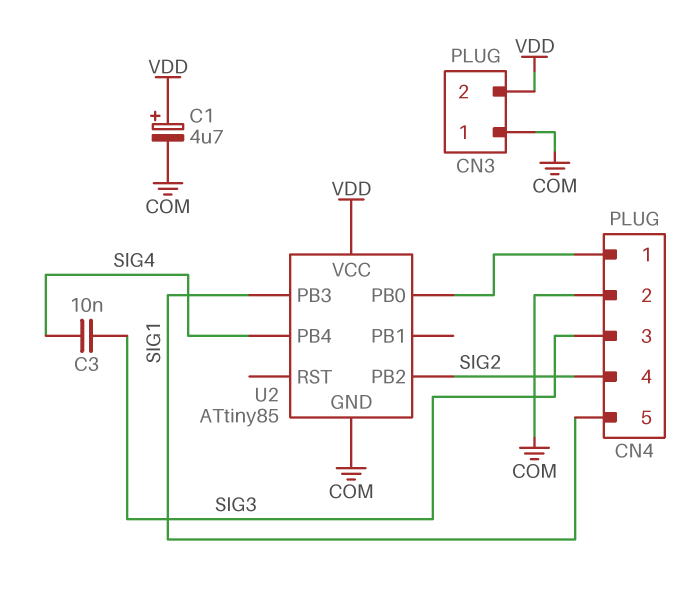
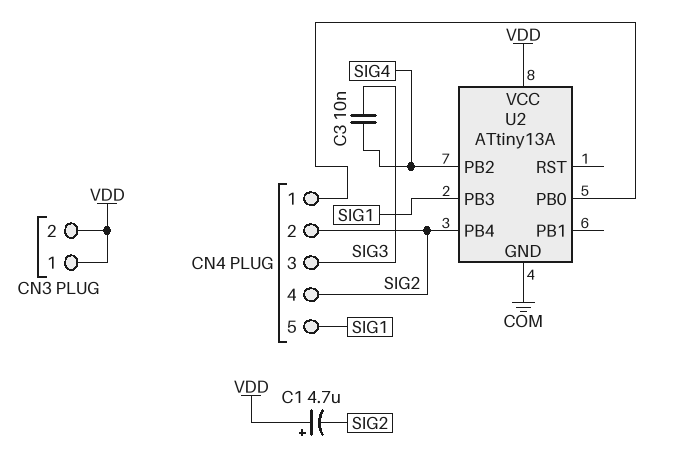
C1: 4.7uF (plus VDD, minus COM) -> 4.7uF (plus VDD, minus SIG2)
CN3 pin 1: COM -> VDD
CN4 pin 2: COM -> SIG2
U2: ATtiny85 -> ATtiny13A
U2 pin PB2: SIG2 -> SIG4
U2 pin PB4: SIG4 -> SIG2

